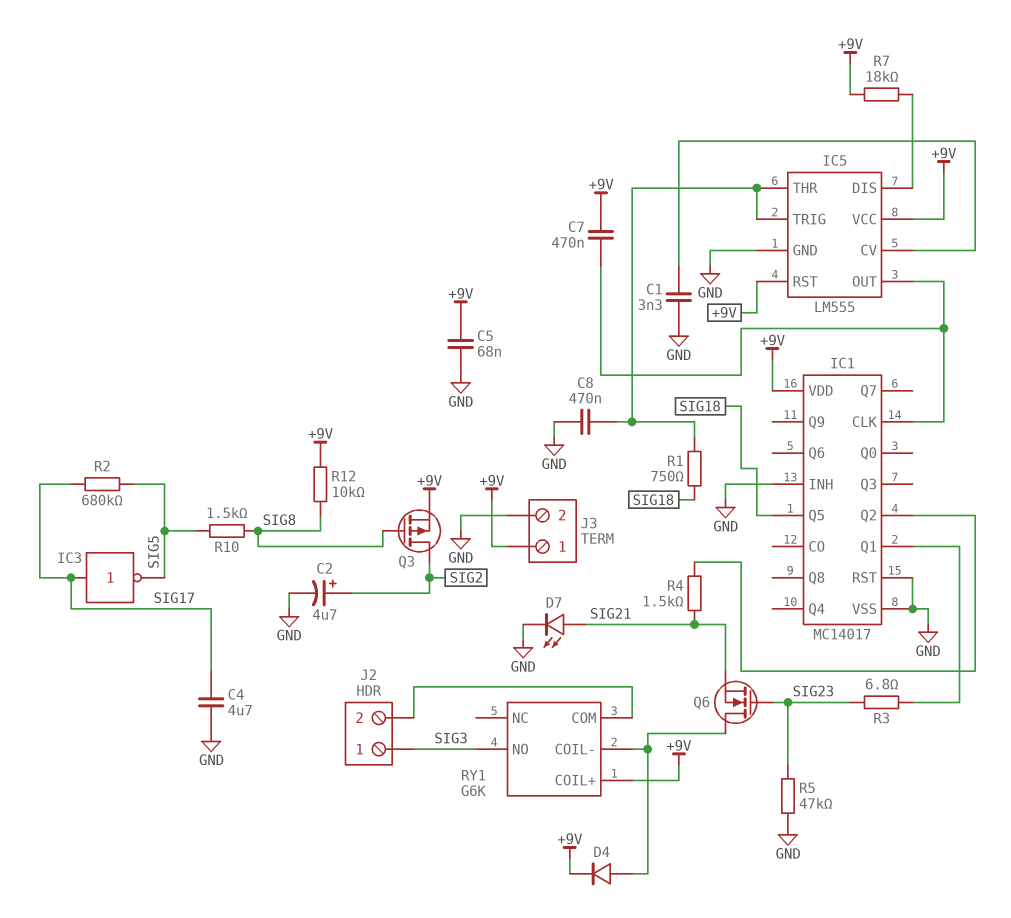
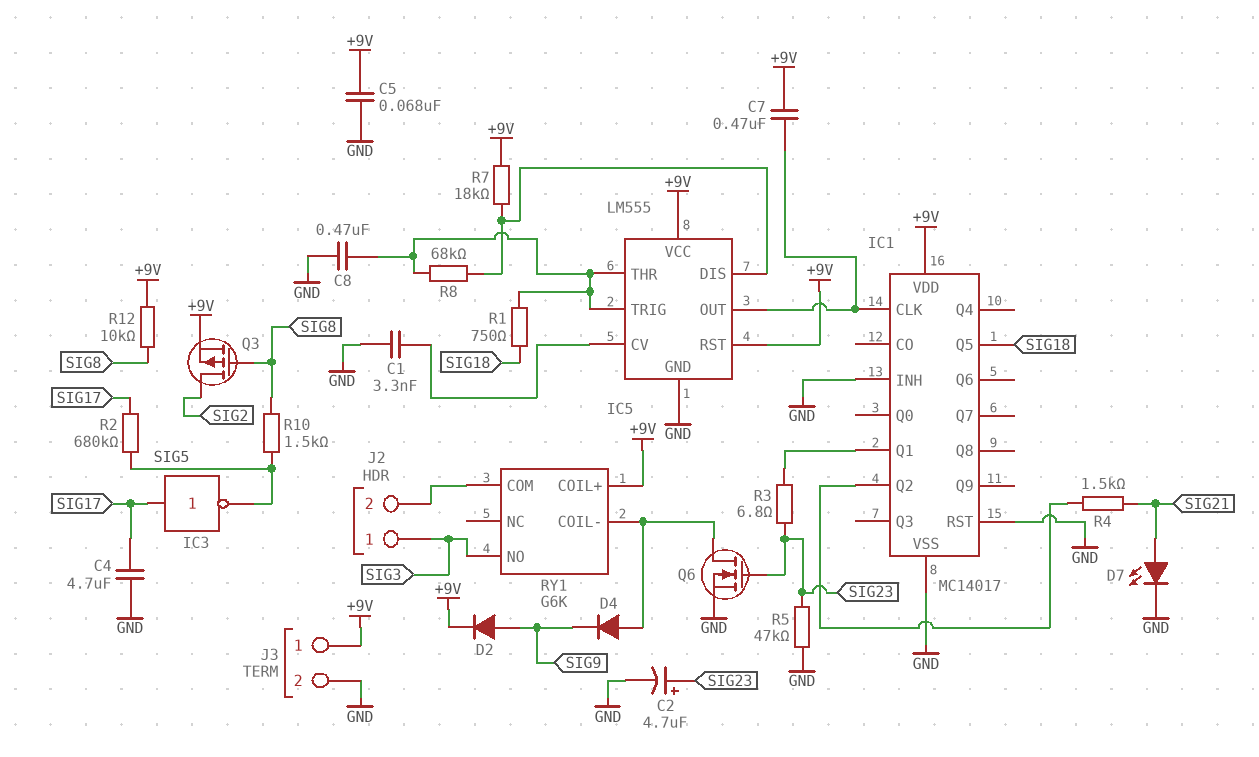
C2: 4.7uF (plus SIG2, minus GND) -> 4.7uF (plus SIG23, minus GND)
D2: none -> diode (A SIG9, K +9V)
D4: diode (A RY1/COIL-, K +9V) -> diode (A RY1/COIL-, K SIG9)
Q6: NMOS (G SIG23, D RY1/COIL-, S SIG21) -> NMOS (G SIG23, D RY1/COIL-, S GND)
R8: none -> 68k (IC5/DIS, IC5/THR)

